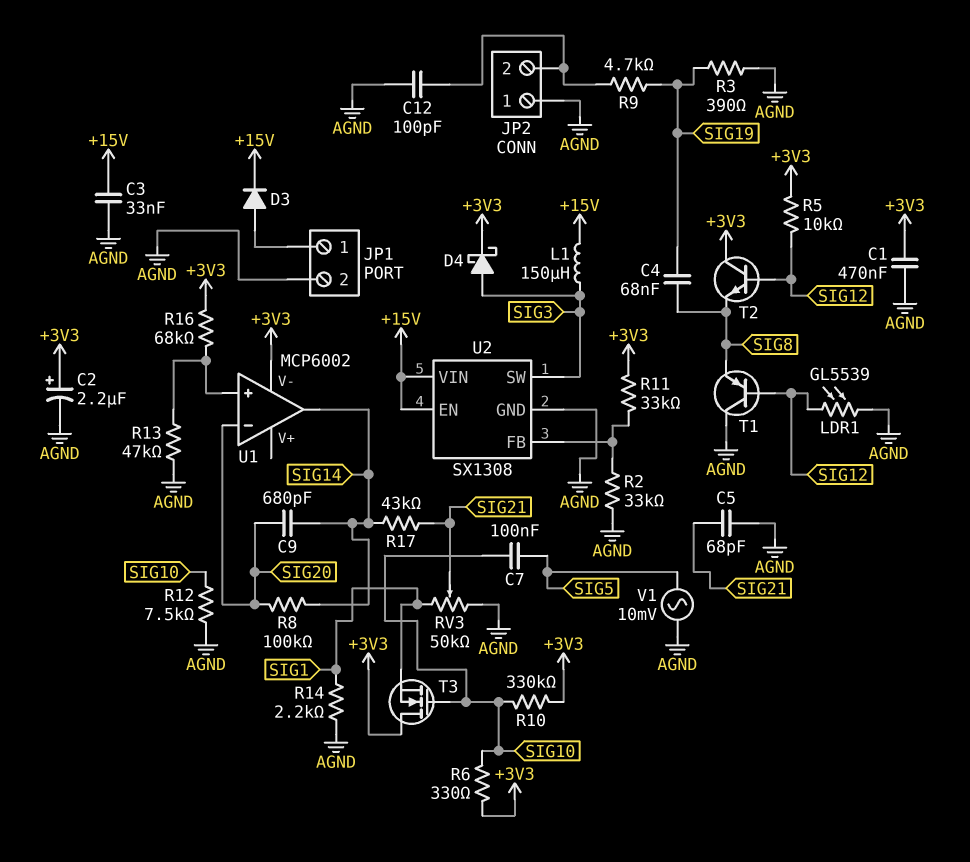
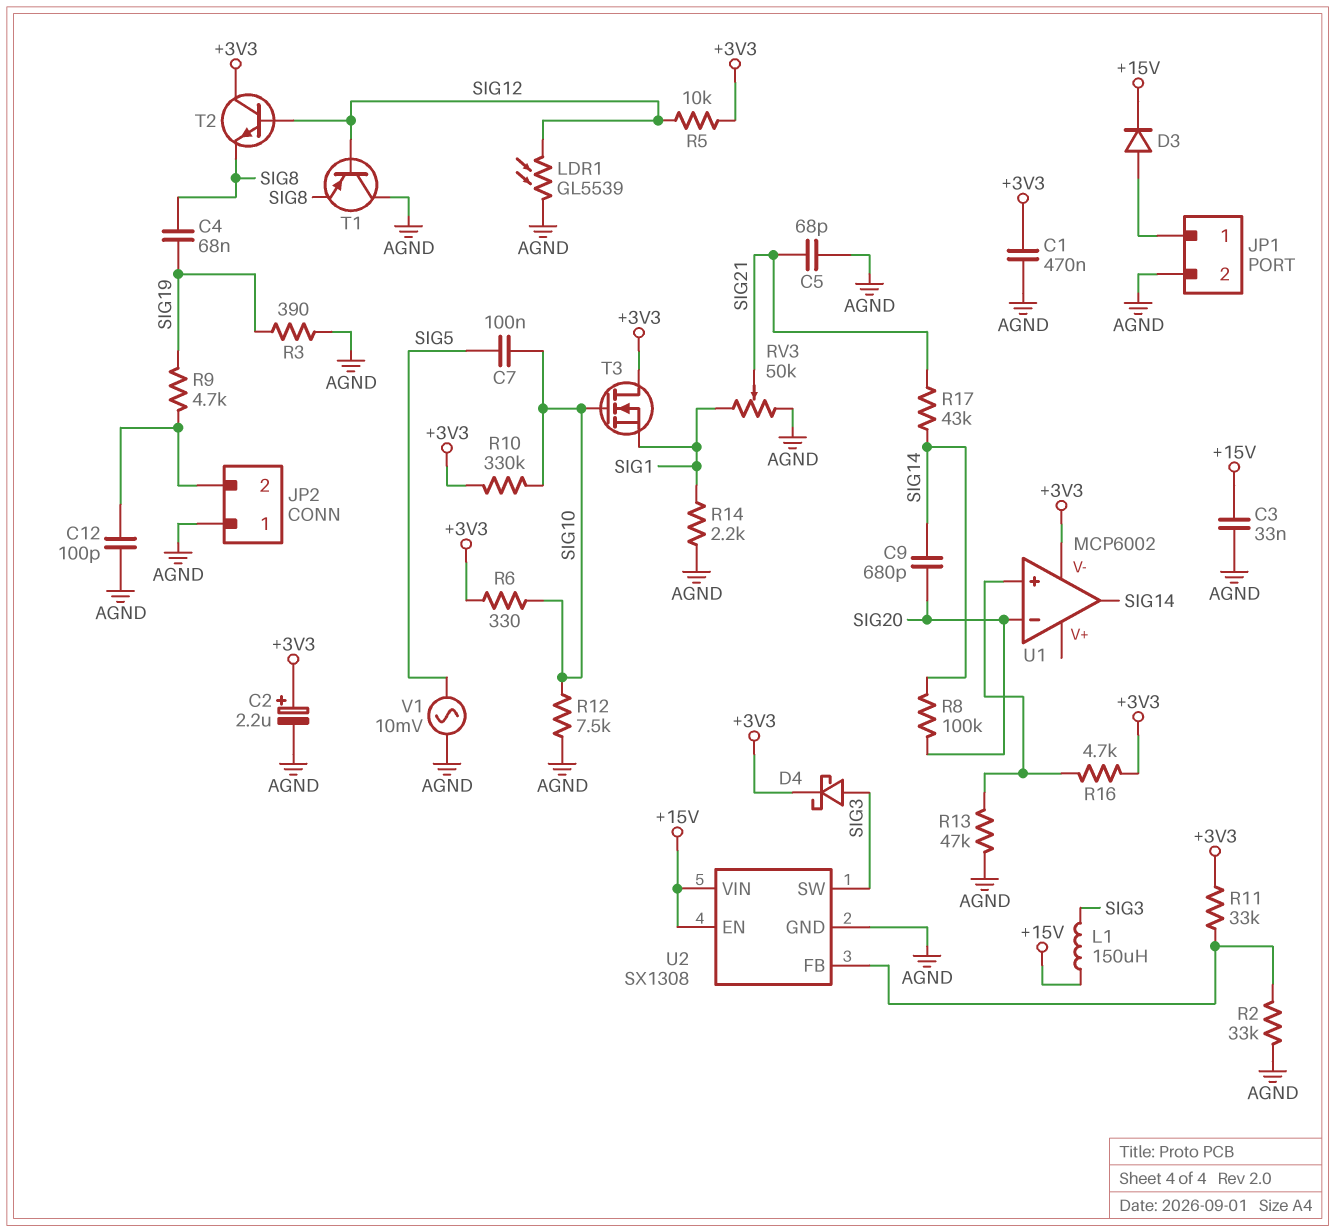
R16: 68k (+3V3, U1/in+) -> 4.7k (+3V3, U1/in+)

